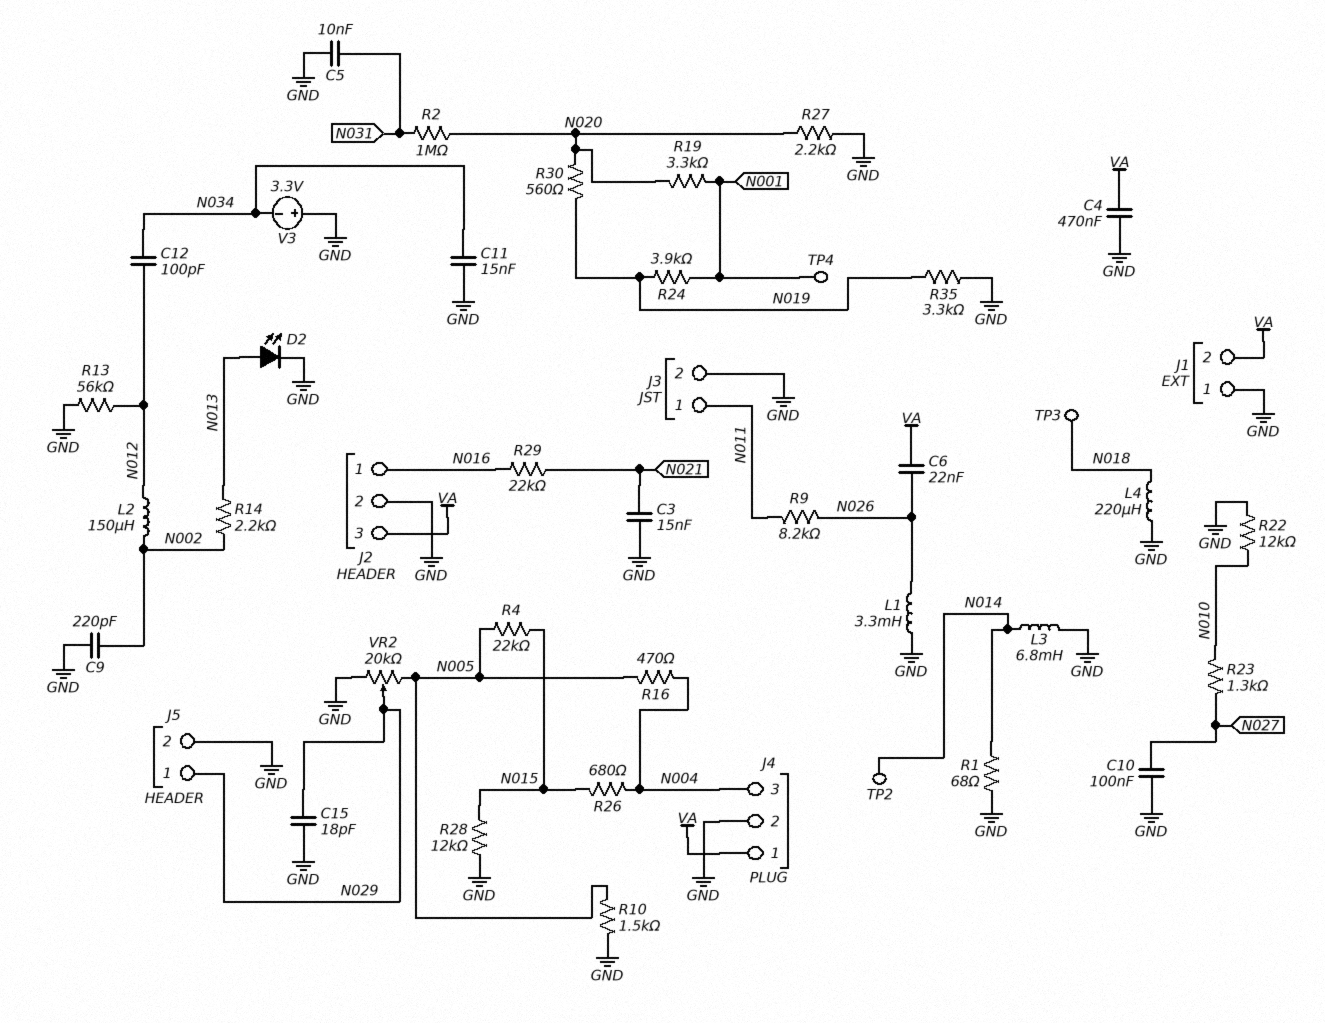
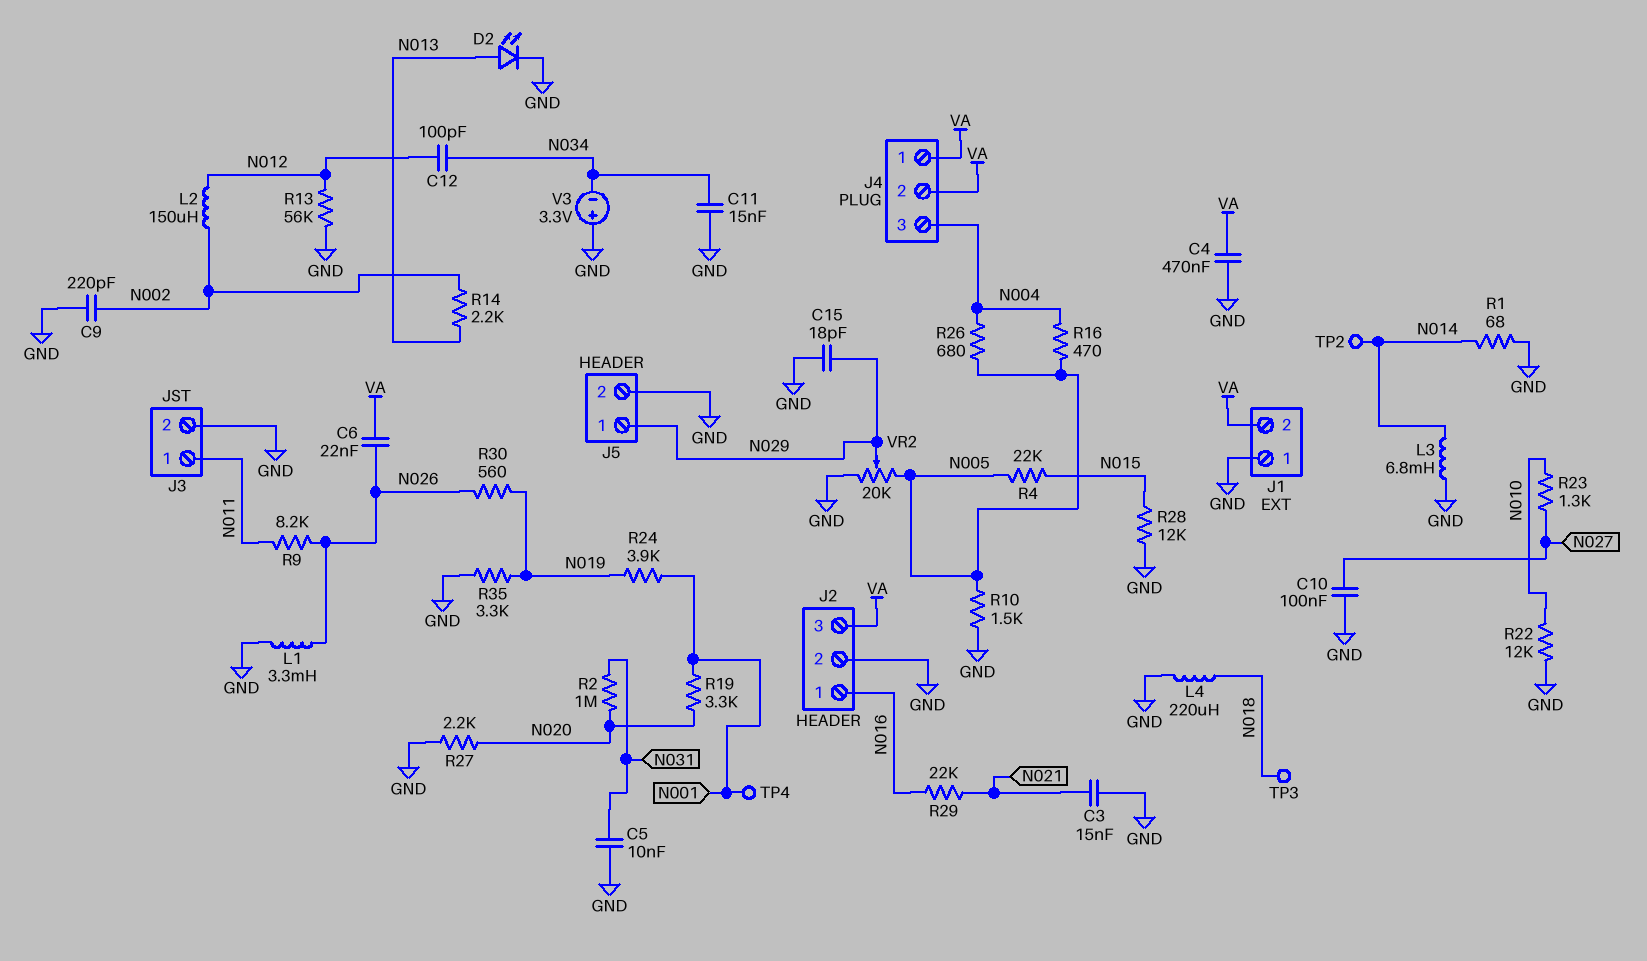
J4 pin 2: GND -> VA
R26: 680 (N004, N015) -> 680 (N004, N005)
R30: 560 (N019, N020) -> 560 (N019, N026)

